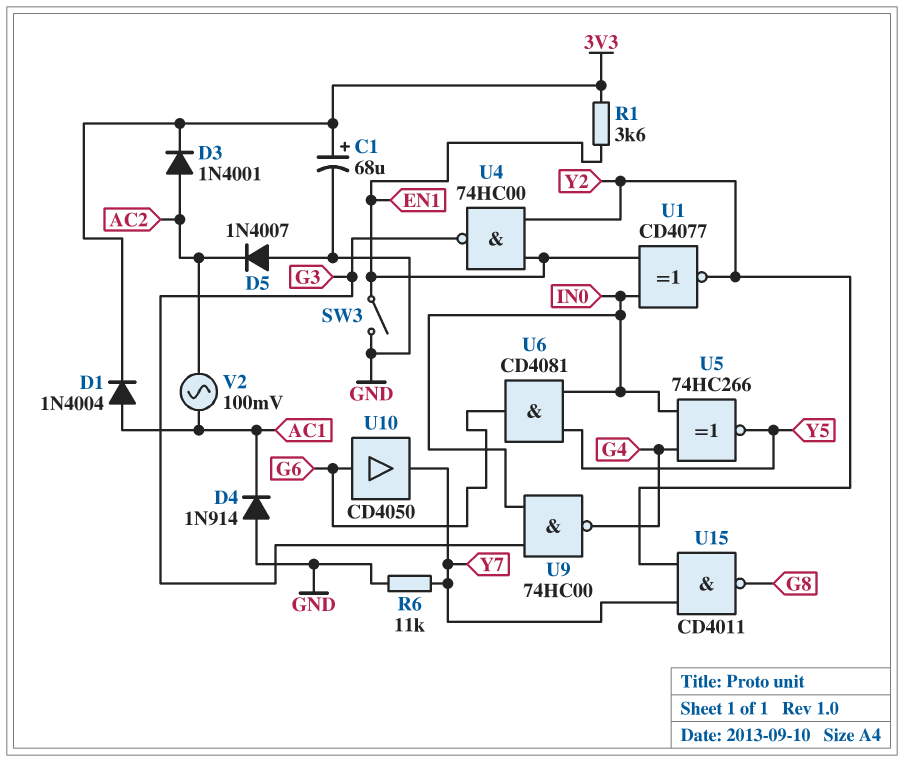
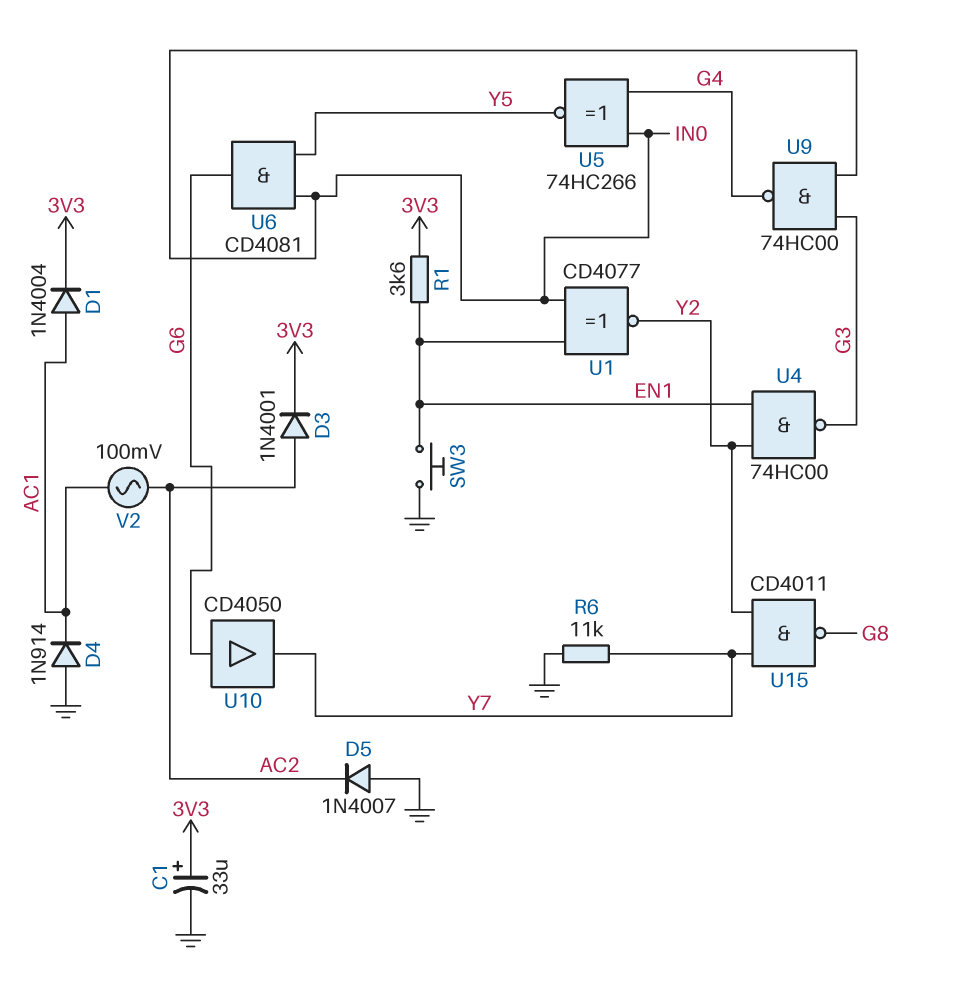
C1: 68uF (plus 3V3, minus GND) -> 33uF (plus 3V3, minus GND)
SW3: switch (EN1, GND) -> button (EN1, GND)

